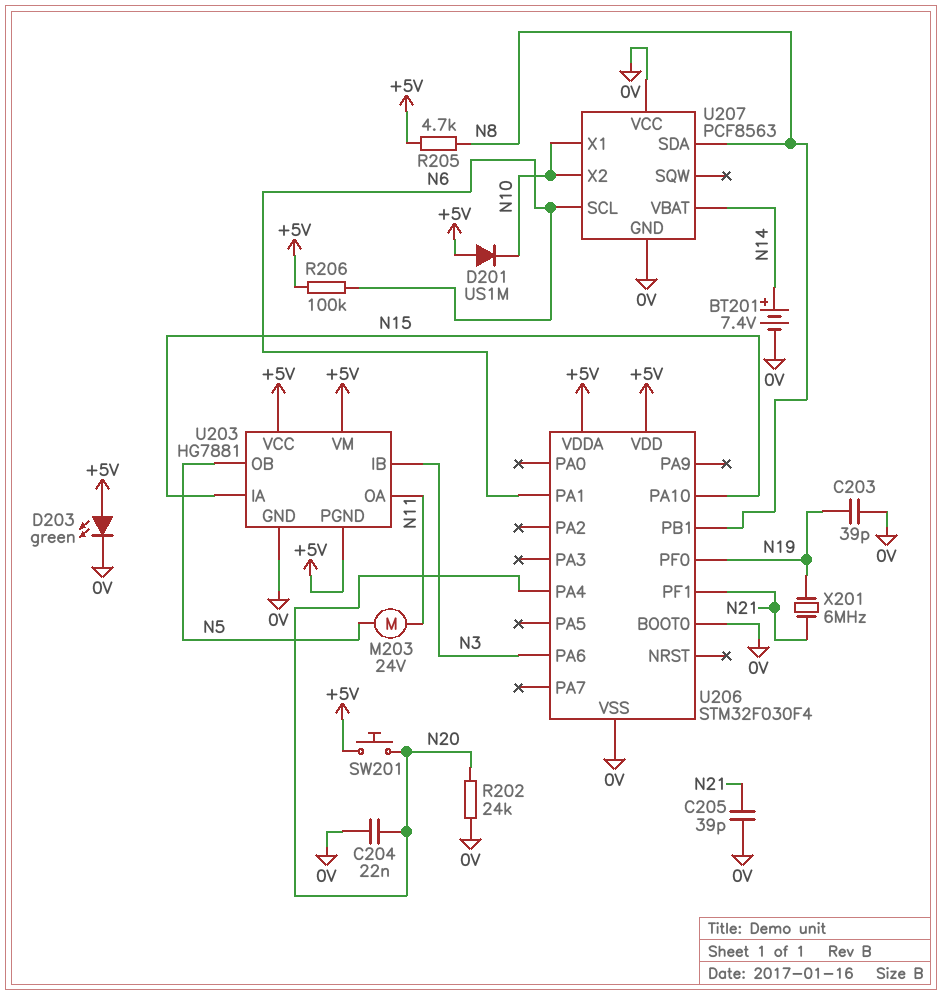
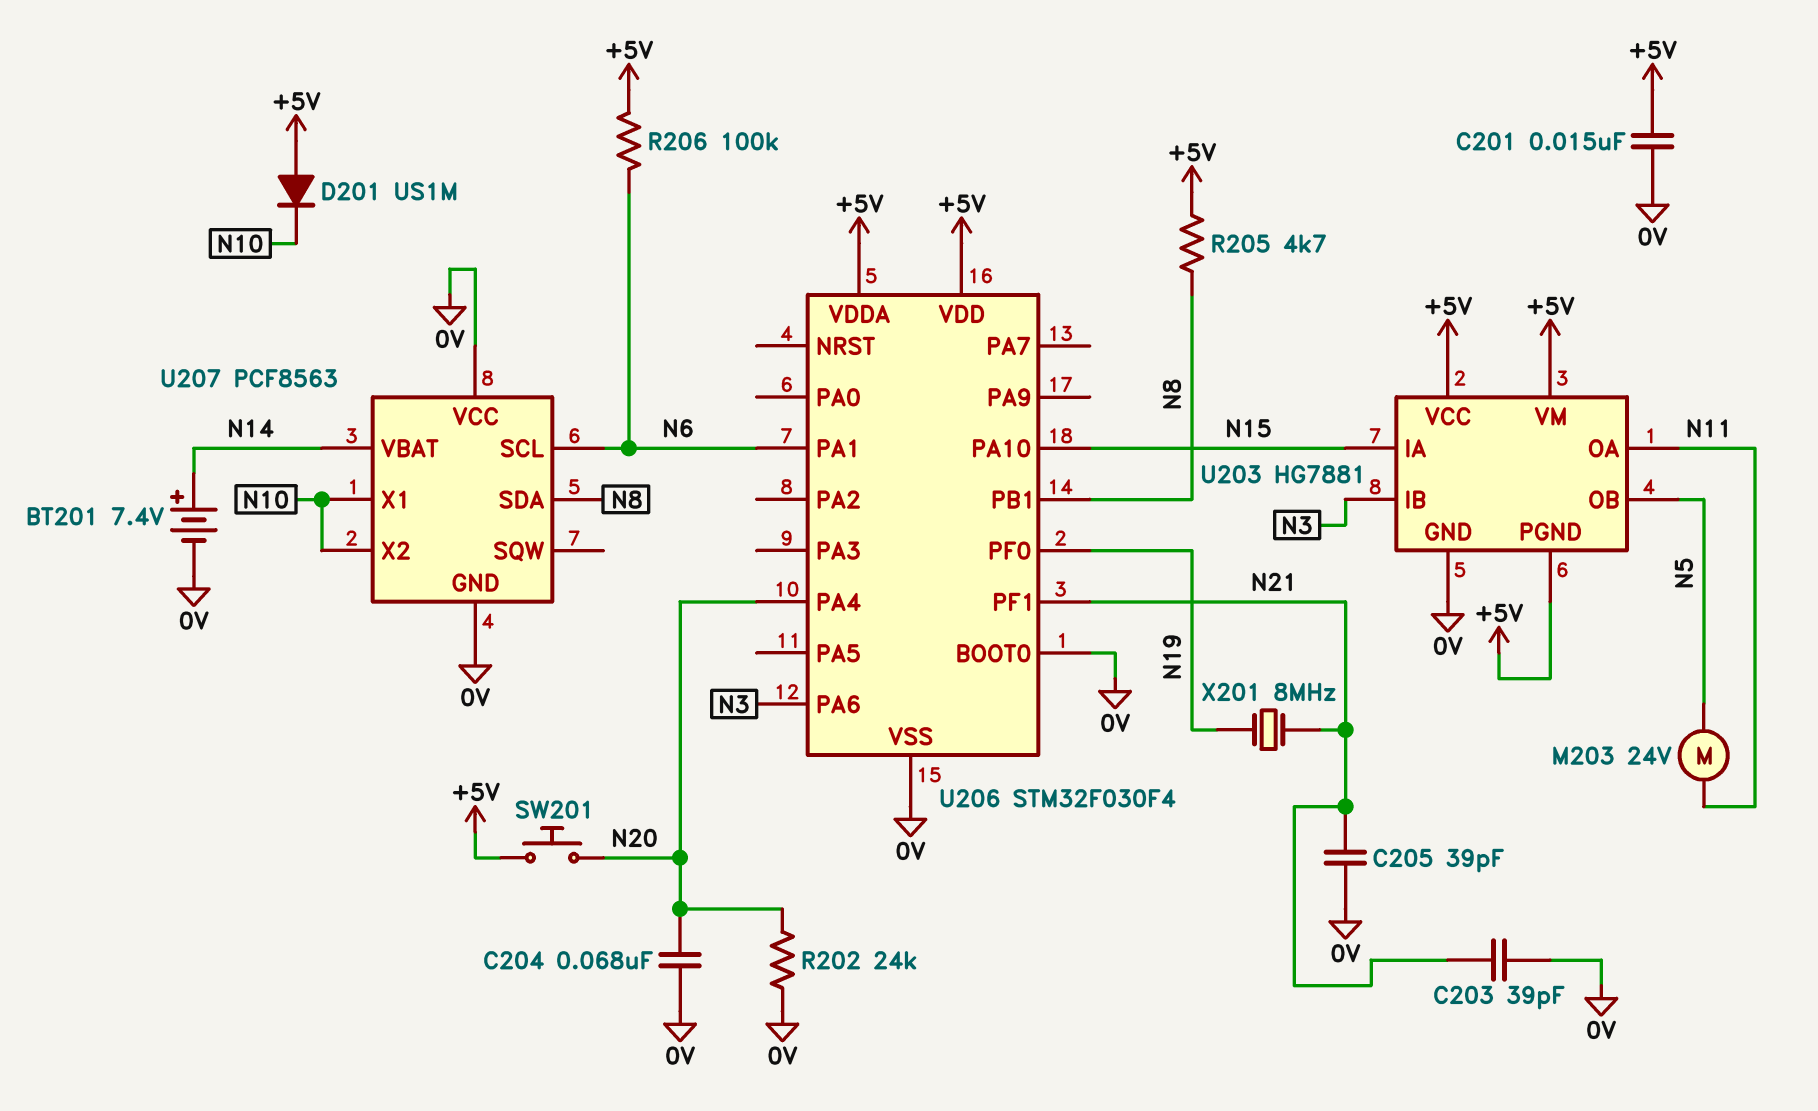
C201: none -> 15nF (+5V, 0V)
C203: 39pF (0V, N19) -> 39pF (0V, N21)
C204: 22nF (0V, N20) -> 68nF (0V, N20)
D203: LED green (A +5V, K 0V) -> none
X201: 6MHz (N19, N21) -> 8MHz (N19, N21)

